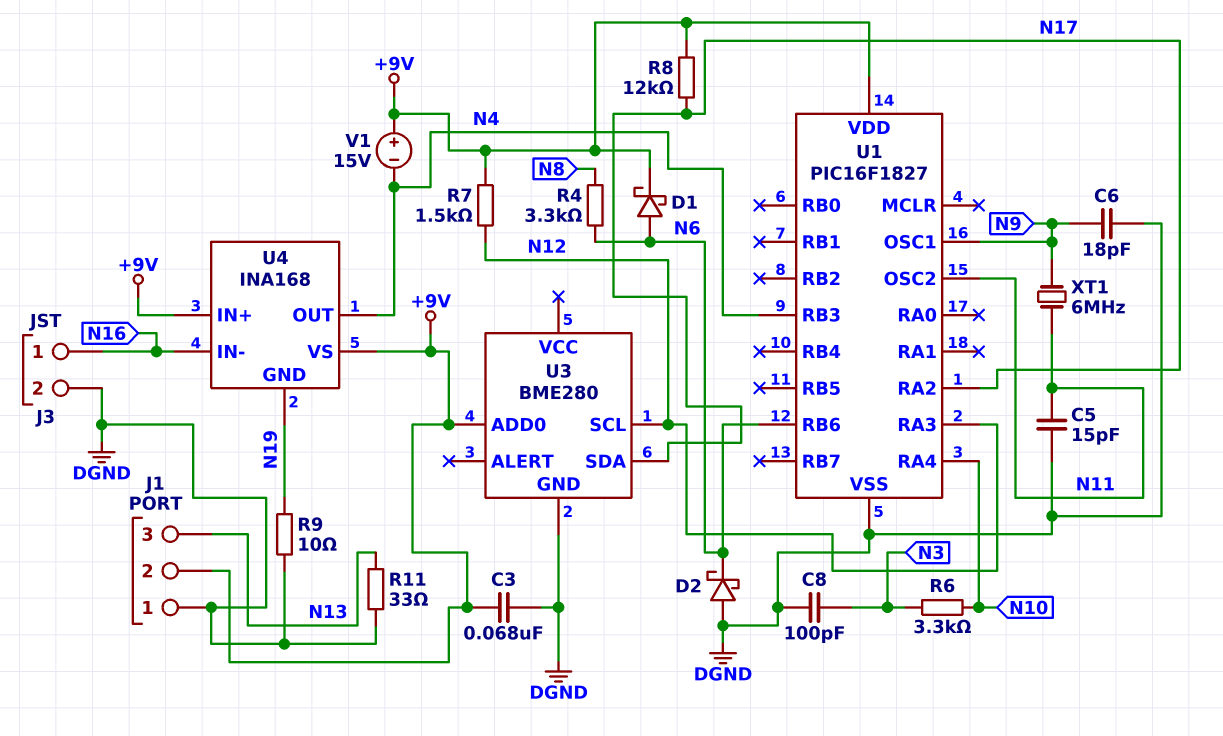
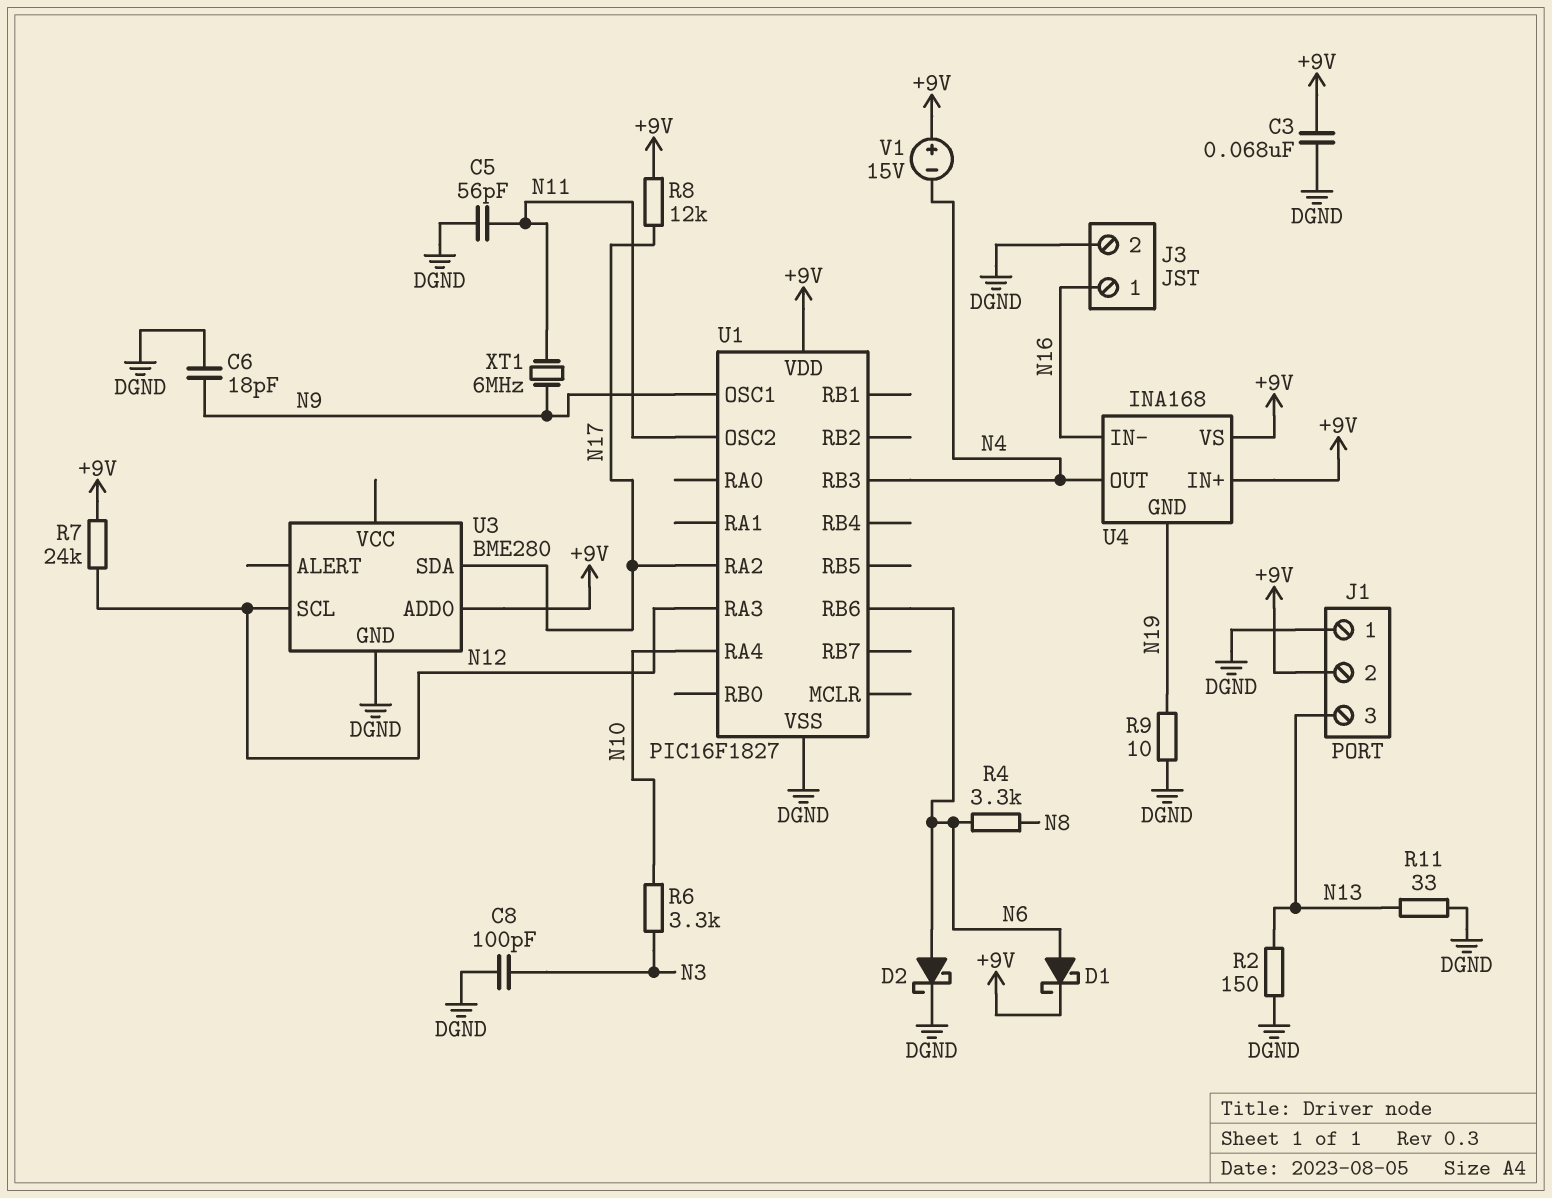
C5: 15pF (DGND, N11) -> 56pF (DGND, N11)
D2: schottky (A DGND, K N6) -> schottky (A N6, K DGND)
R2: none -> 150 (DGND, N13)
R7: 1.5k (+9V, N12) -> 24k (+9V, N12)

